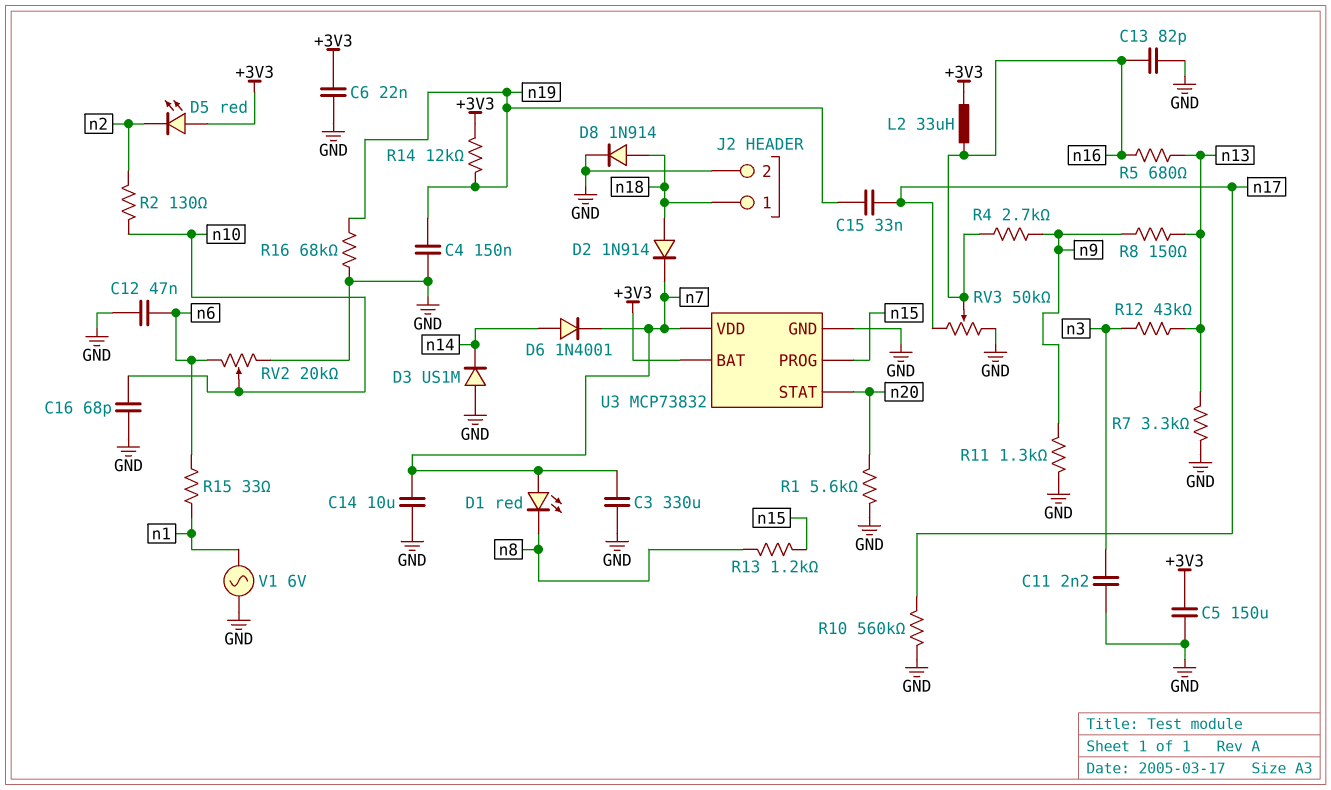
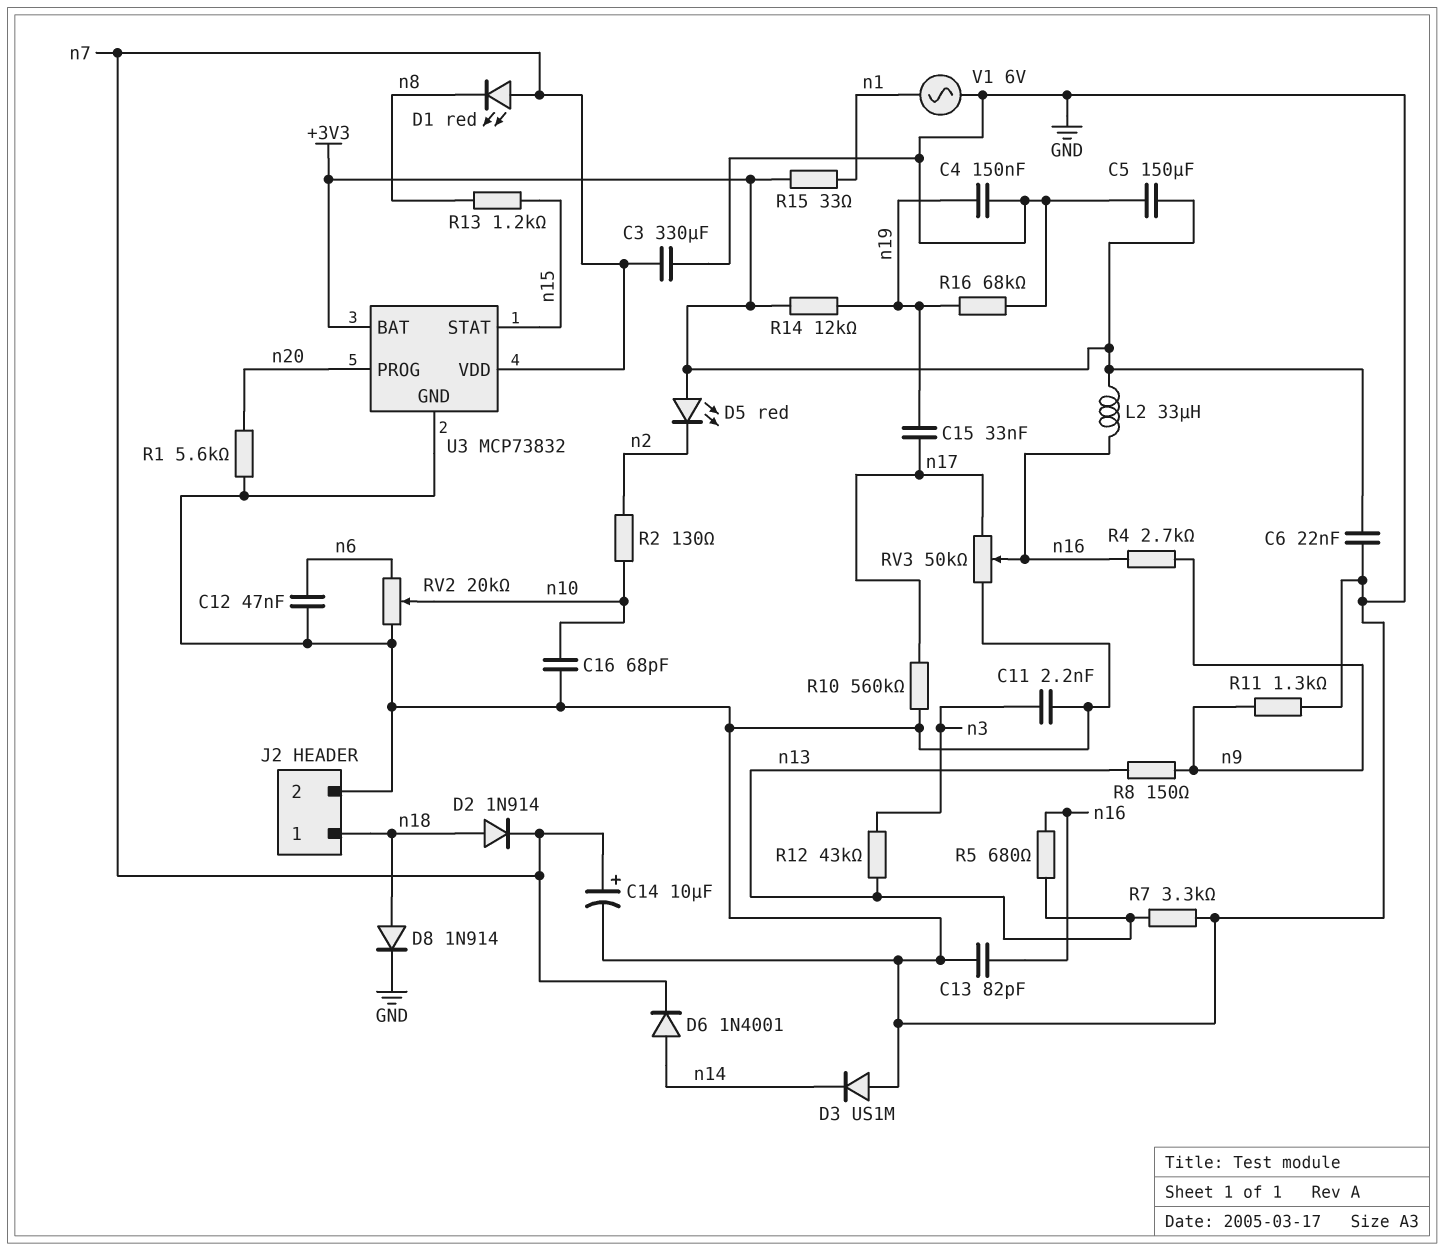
C14: 10uF (GND, n7) -> 10uF (plus n7, minus GND)
R15: 33 (n1, n6) -> 33 (+3V3, n1)
U3 pin PROG: n15 -> n20
U3 pin STAT: n20 -> n15

